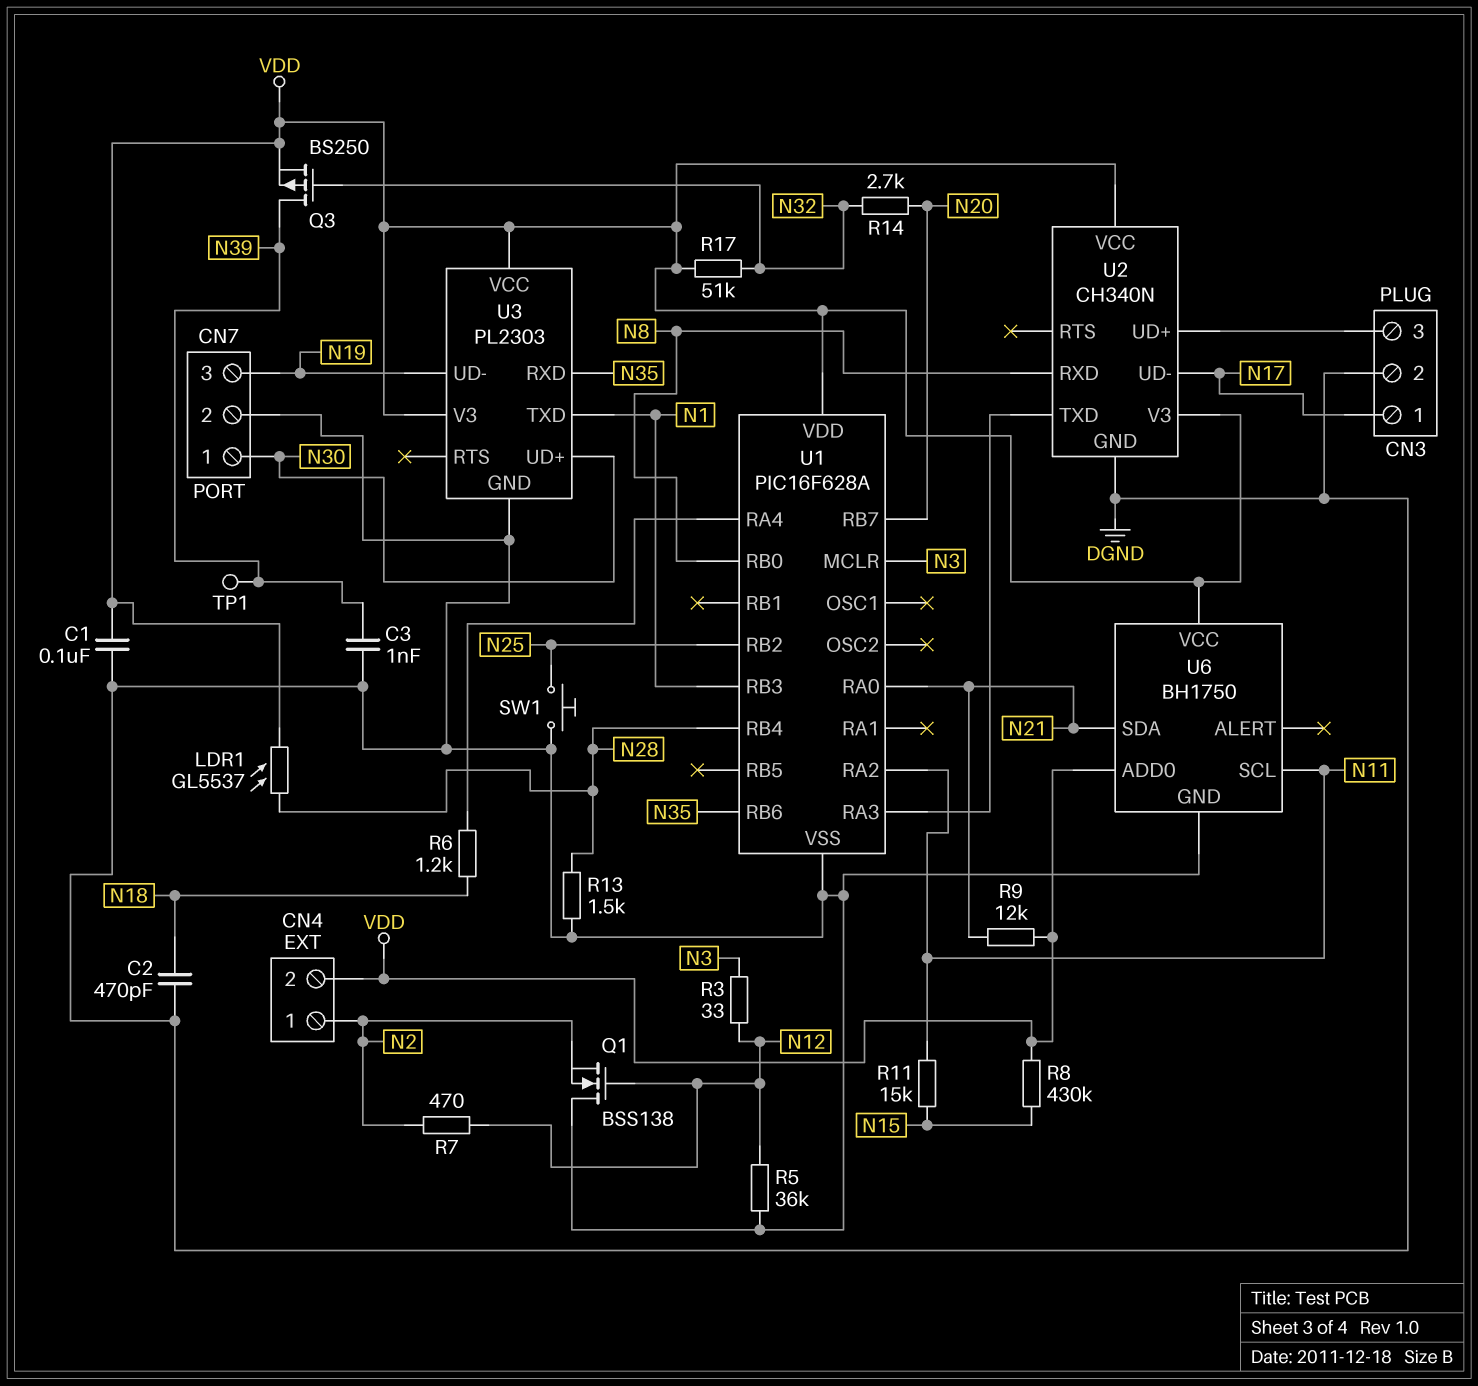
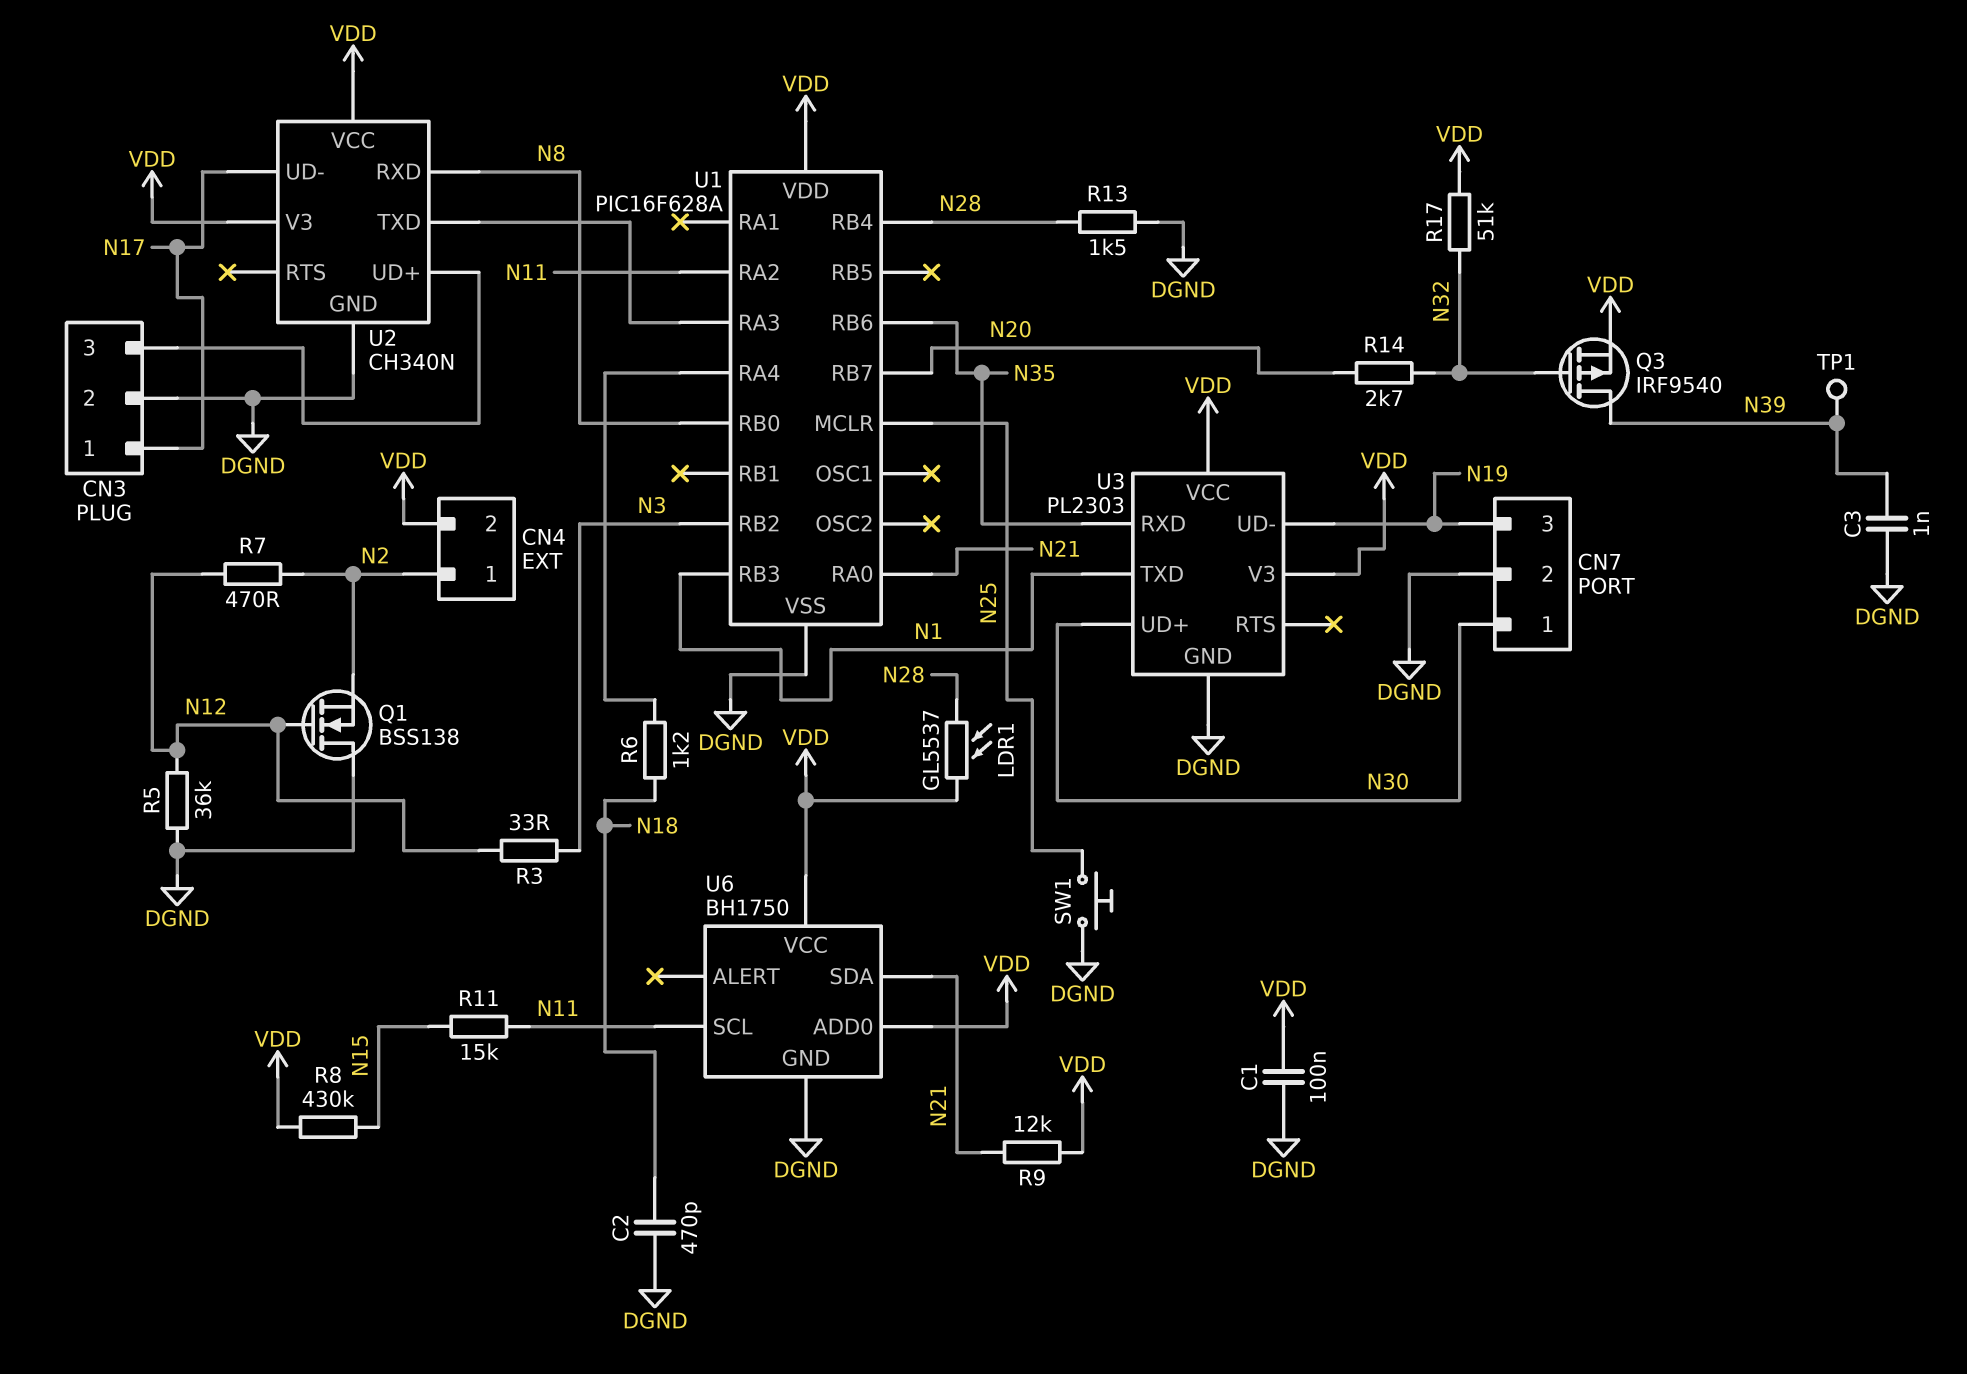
Q3: PMOS BS250 (G N32, D N39, S VDD) -> PMOS IRF9540 (G N32, D N39, S VDD)
U1 pin MCLR: N3 -> N25
U1 pin RB2: N25 -> N3

